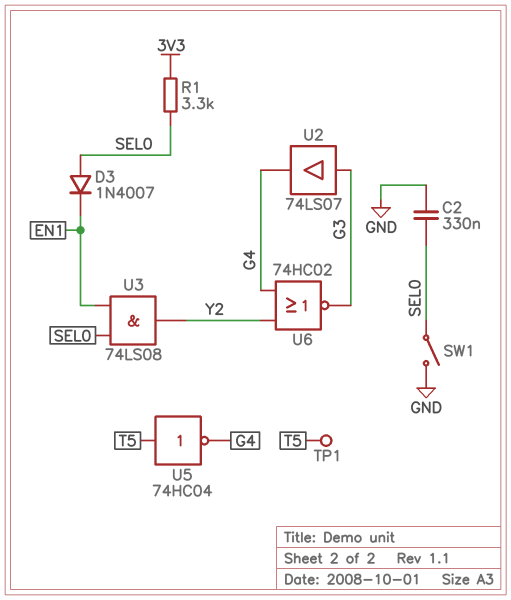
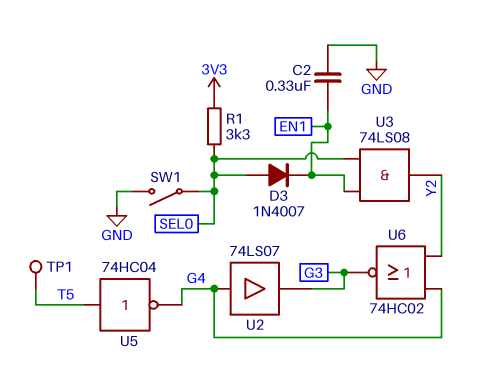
C2: 330nF (GND, SEL0) -> 330nF (EN1, GND)
U2: buffer 74LS07 (in G3, out G4) -> buffer 74LS07 (in G4, out G3)

